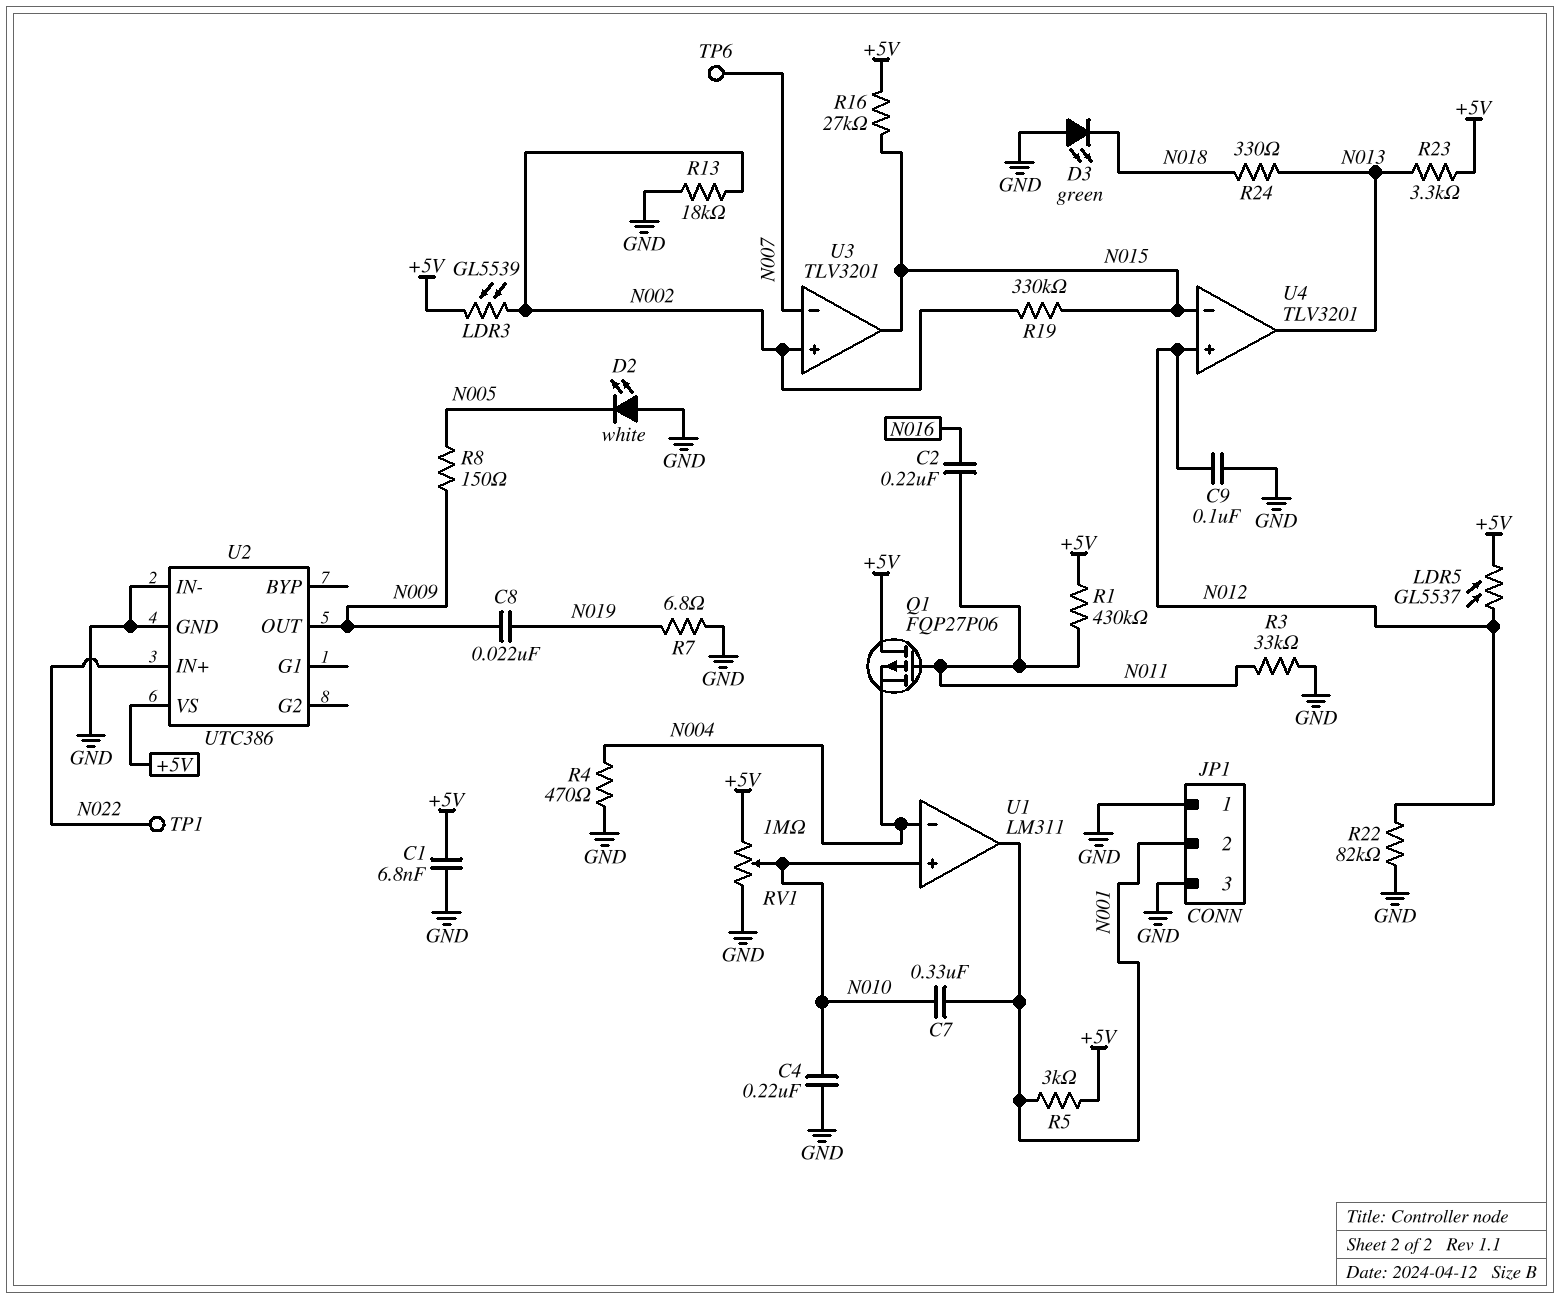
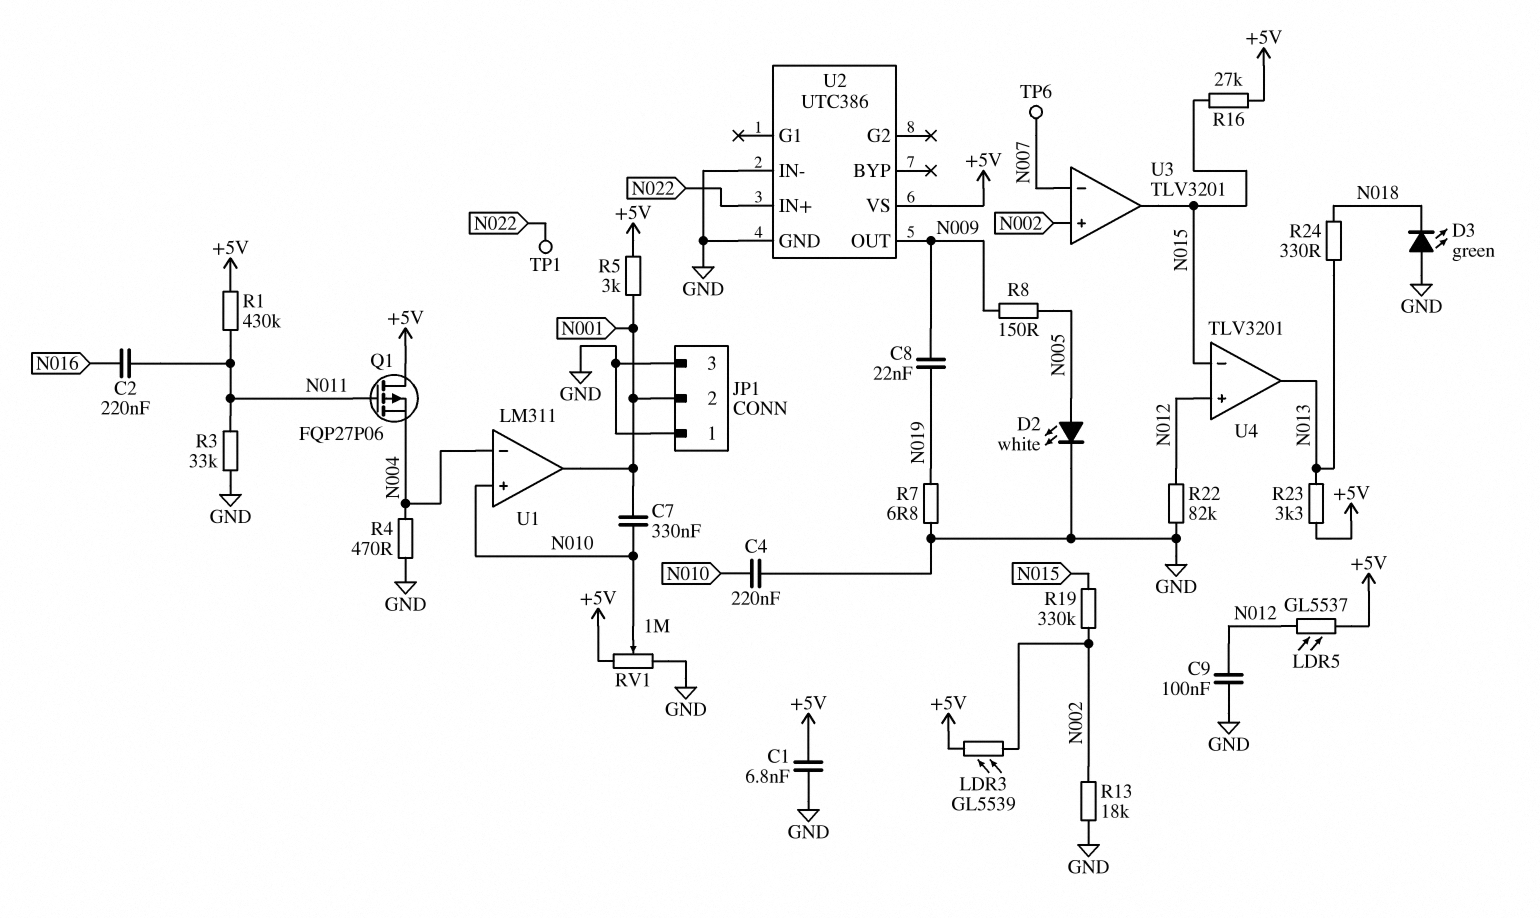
D2: LED white (A GND, K N005) -> LED white (A N005, K GND)

